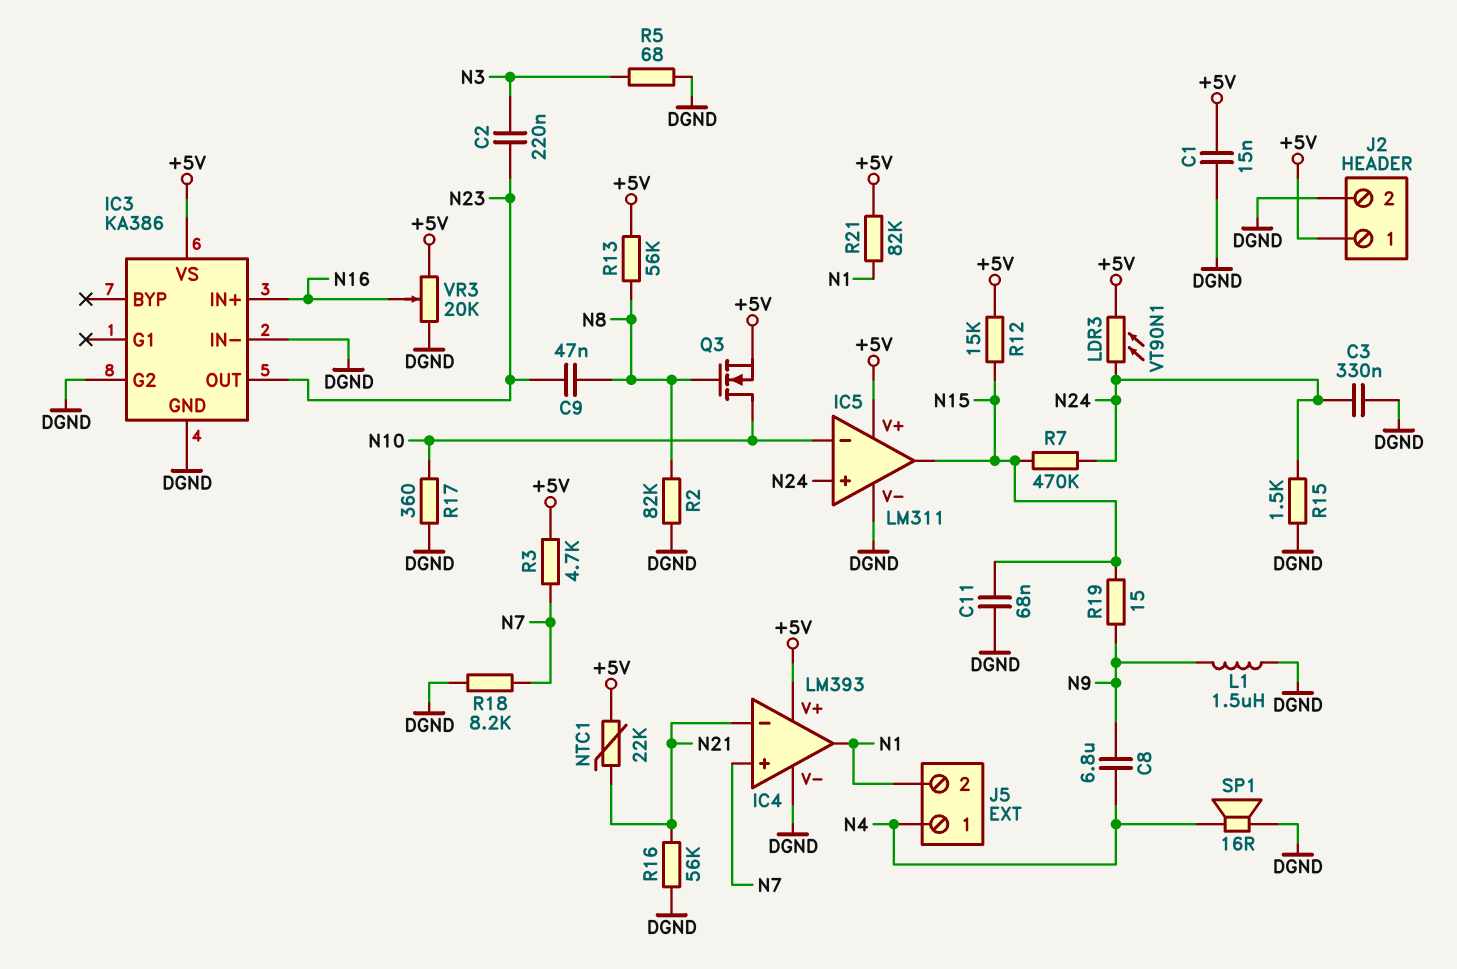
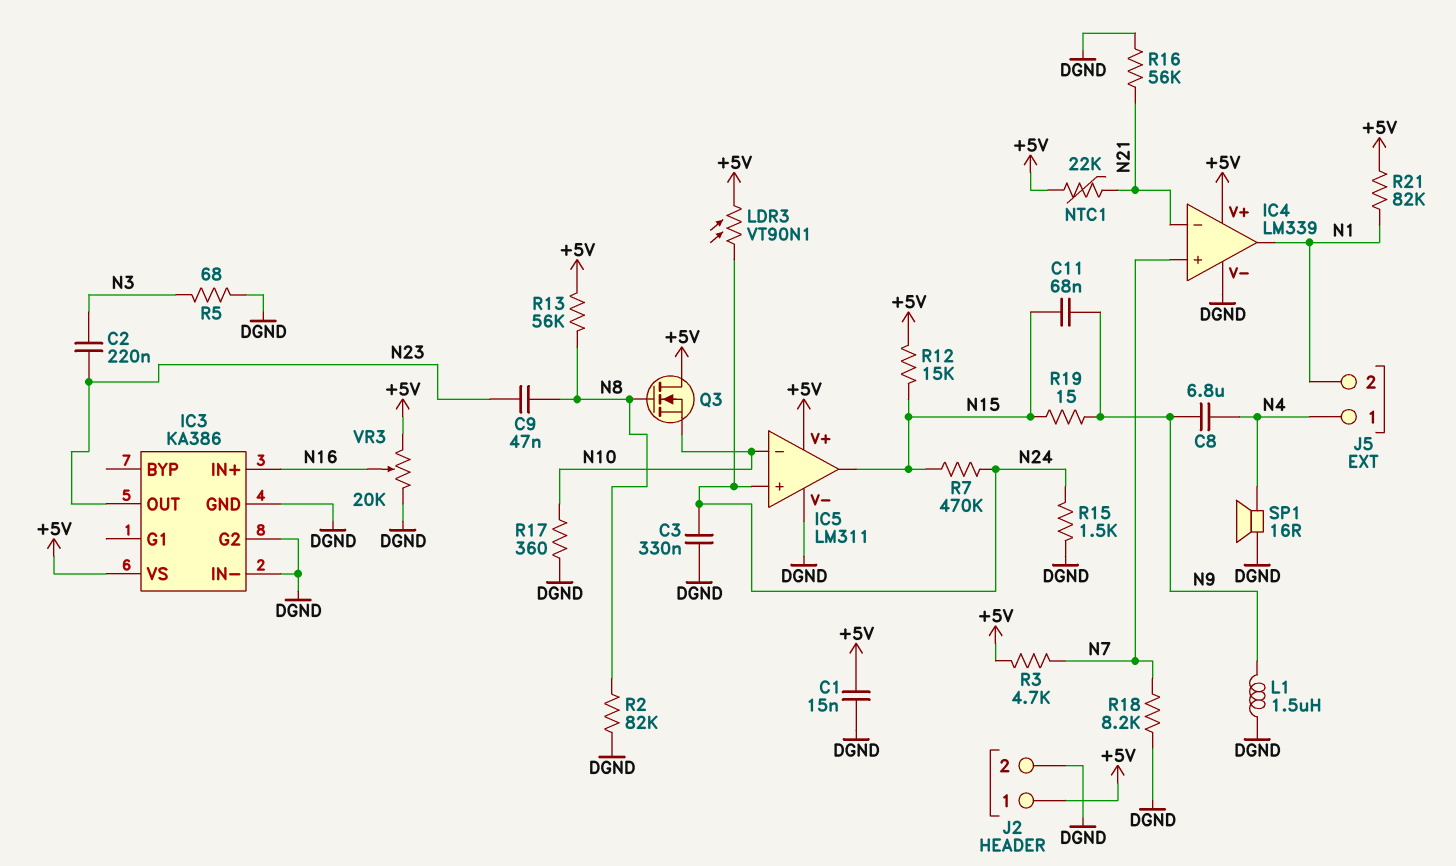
C11: 68nF (DGND, N15) -> 68nF (N9, N15)
IC4: LM393 -> LM339
Q3: NMOS (G N8, D N10, S +5V) -> NMOS (G N8, D +5V, S N10)

